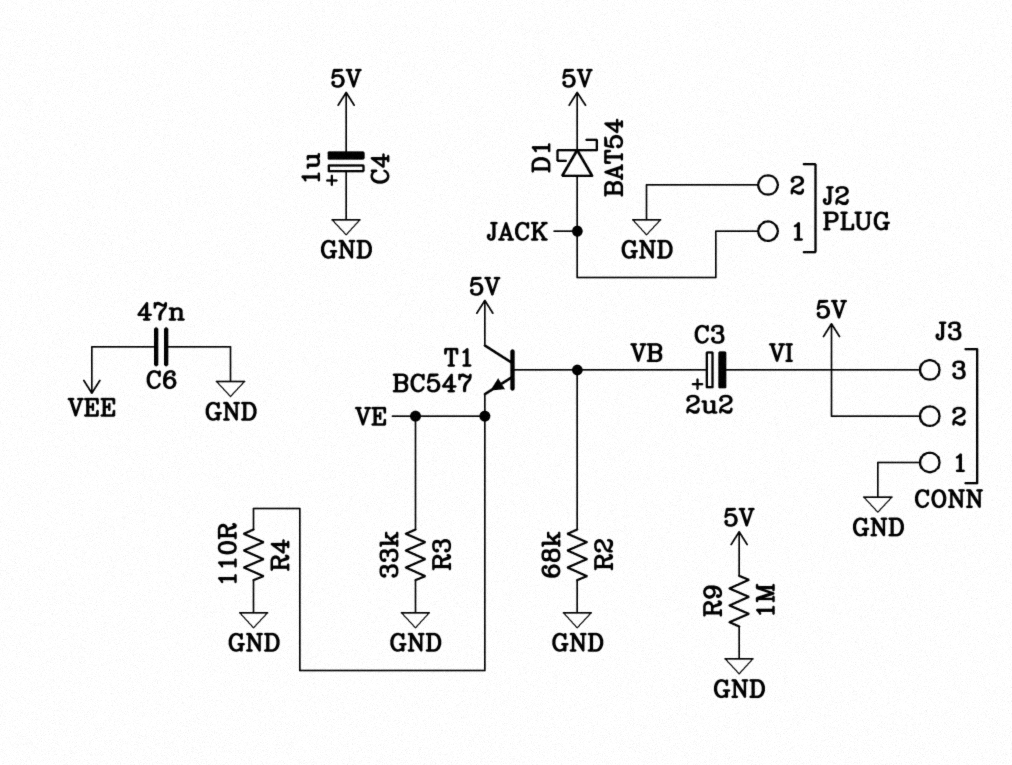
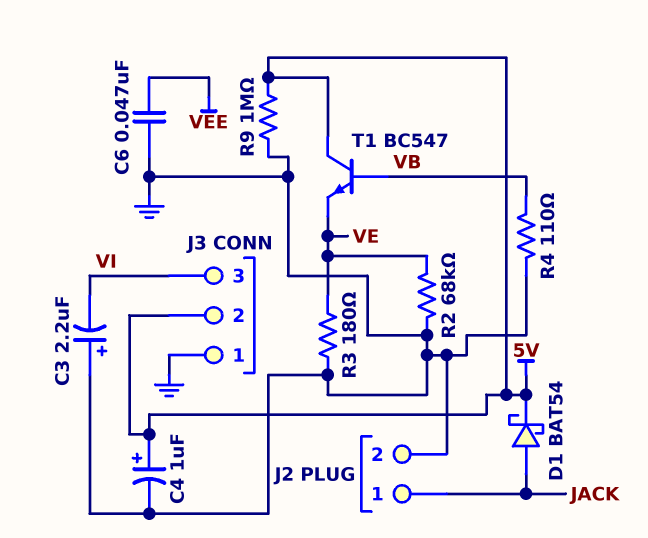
C3: 2.2uF (plus VB, minus VI) -> 2.2uF (plus GND, minus VI)
C4: 1uF (plus GND, minus 5V) -> 1uF (plus 5V, minus GND)
R2: 68k (GND, VB) -> 68k (GND, VE)
R3: 33k (GND, VE) -> 180 (GND, VE)
R4: 110 (GND, VE) -> 110 (GND, VB)

